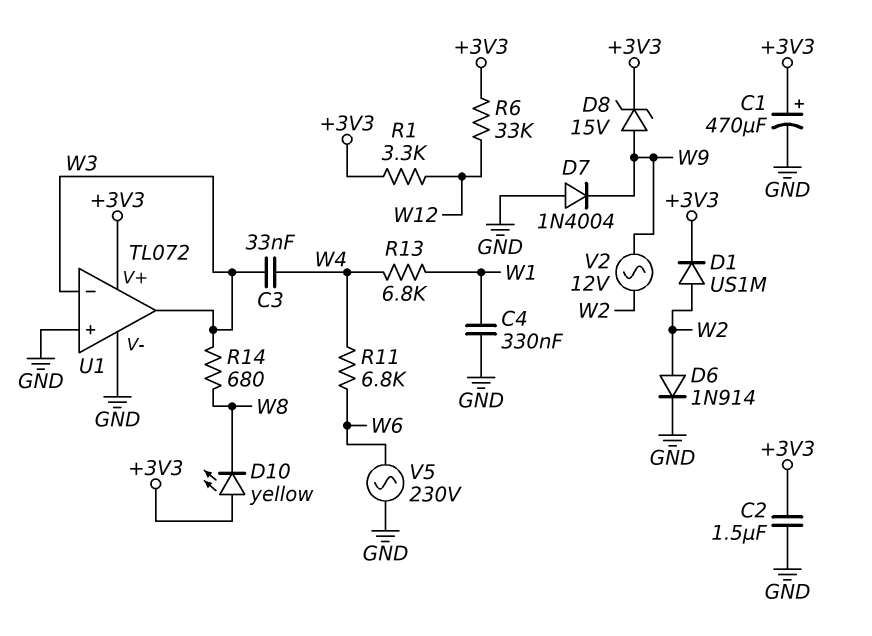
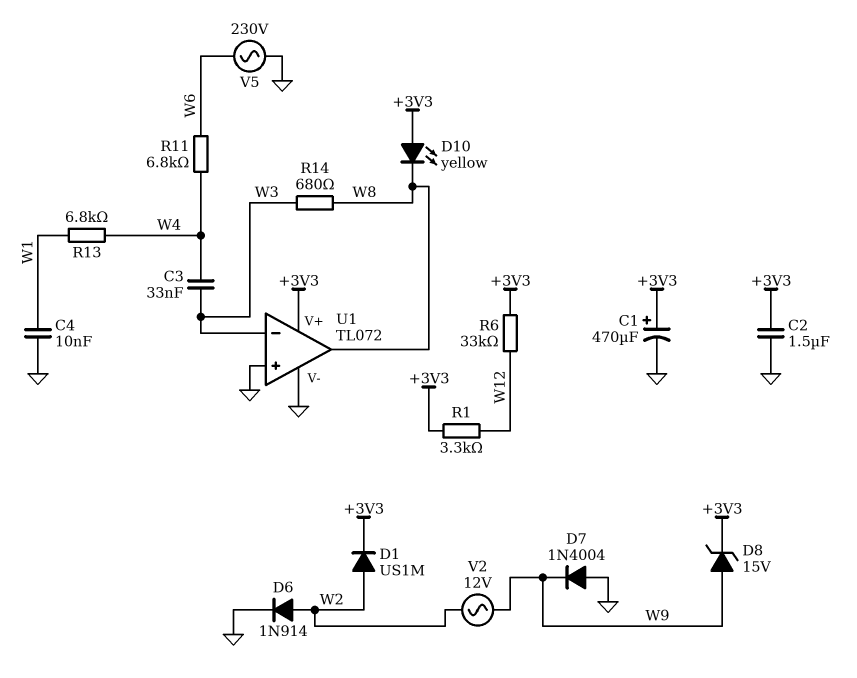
C4: 330nF (GND, W1) -> 10nF (GND, W1)
U1 pin out: W3 -> W8

